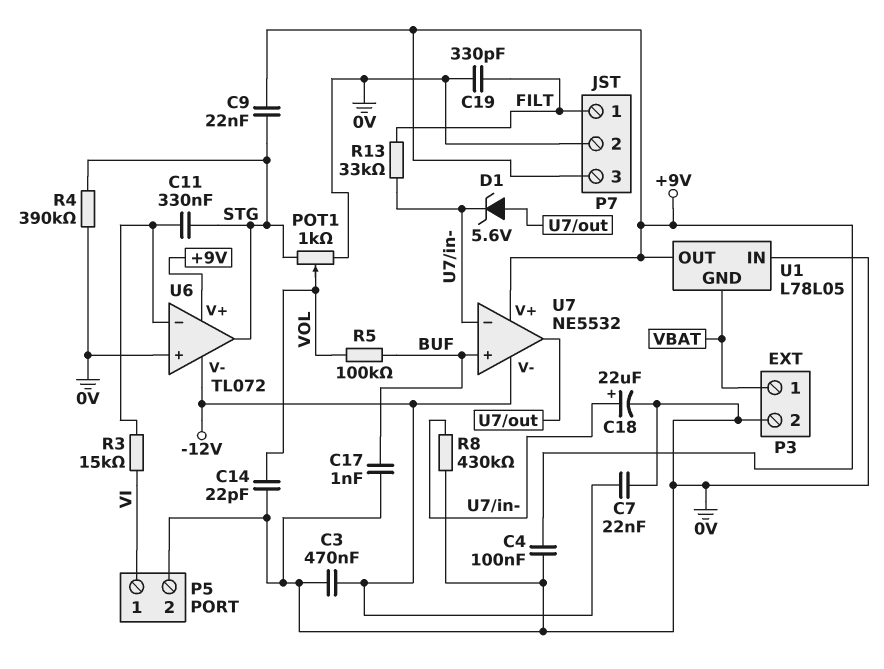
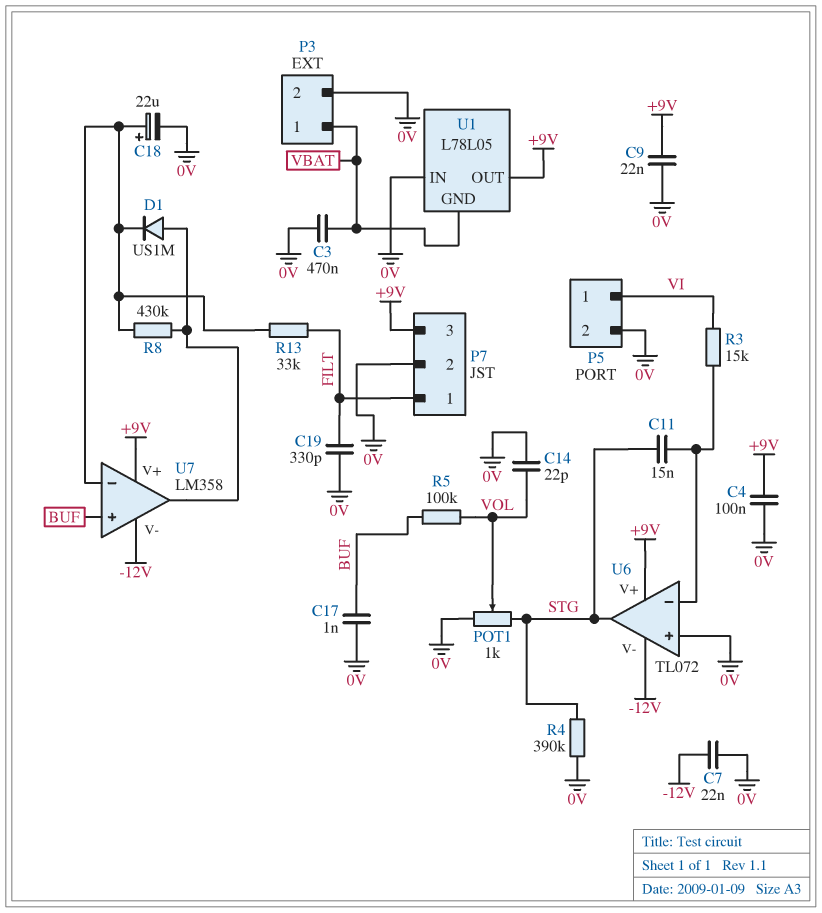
C3: 470nF (-12V, 0V) -> 470nF (0V, VBAT)
C9: 22nF (+9V, STG) -> 22nF (+9V, 0V)
C11: 330nF (STG, U6/in-) -> 15nF (STG, U6/in-)
D1: zener 5.6V (A U7/out, K U7/in-) -> diode US1M (A U7/out, K U7/in-)
R8: 430k (0V, U7/in-) -> 430k (U7/in-, U7/out)
U7: NE5532 -> LM358

